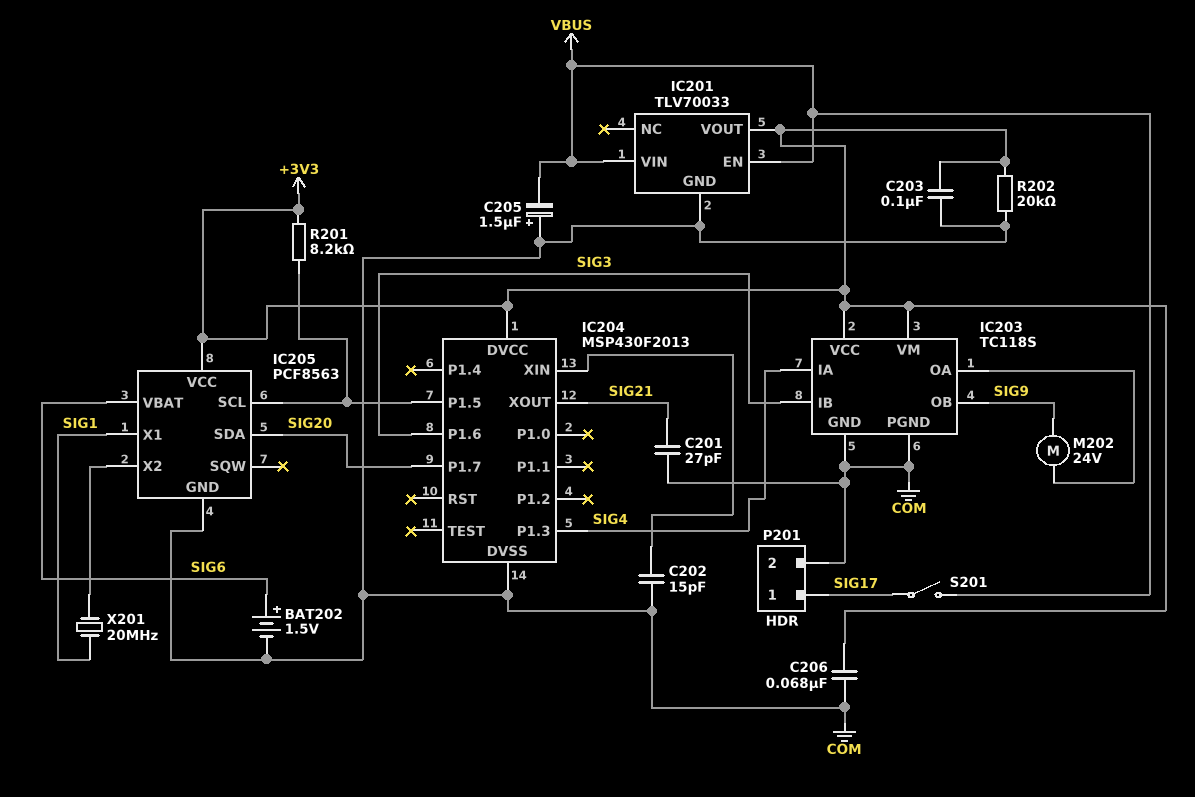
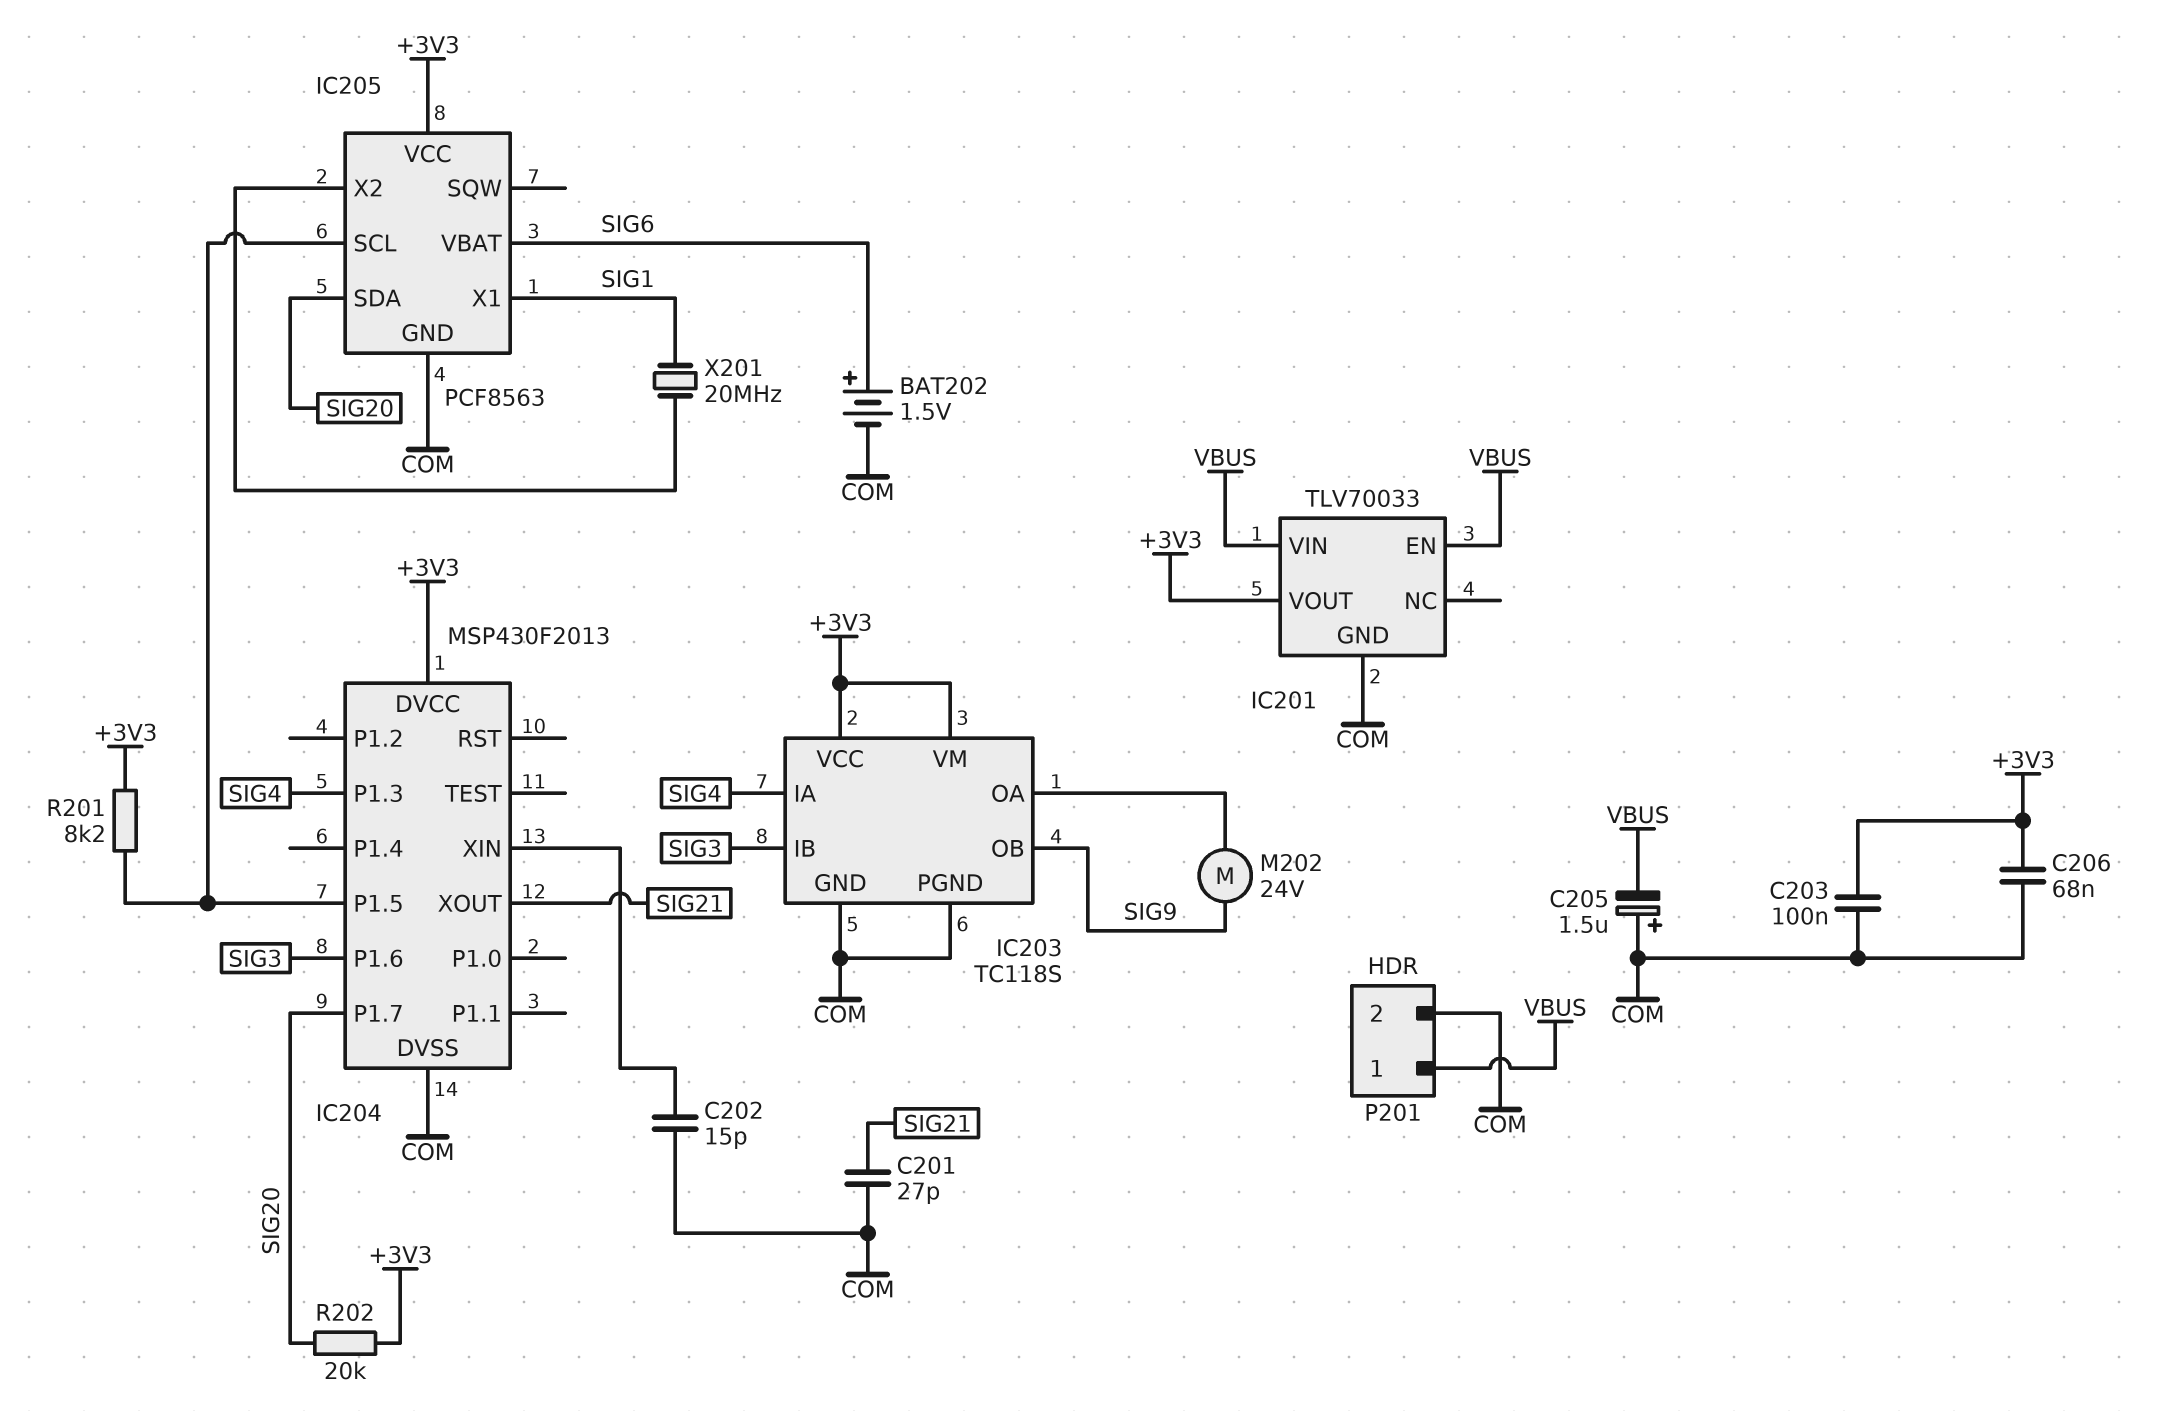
P201 pin 1: SIG17 -> VBUS
R202: 20k (+3V3, COM) -> 20k (+3V3, SIG20)
S201: switch (SIG17, VBUS) -> none

